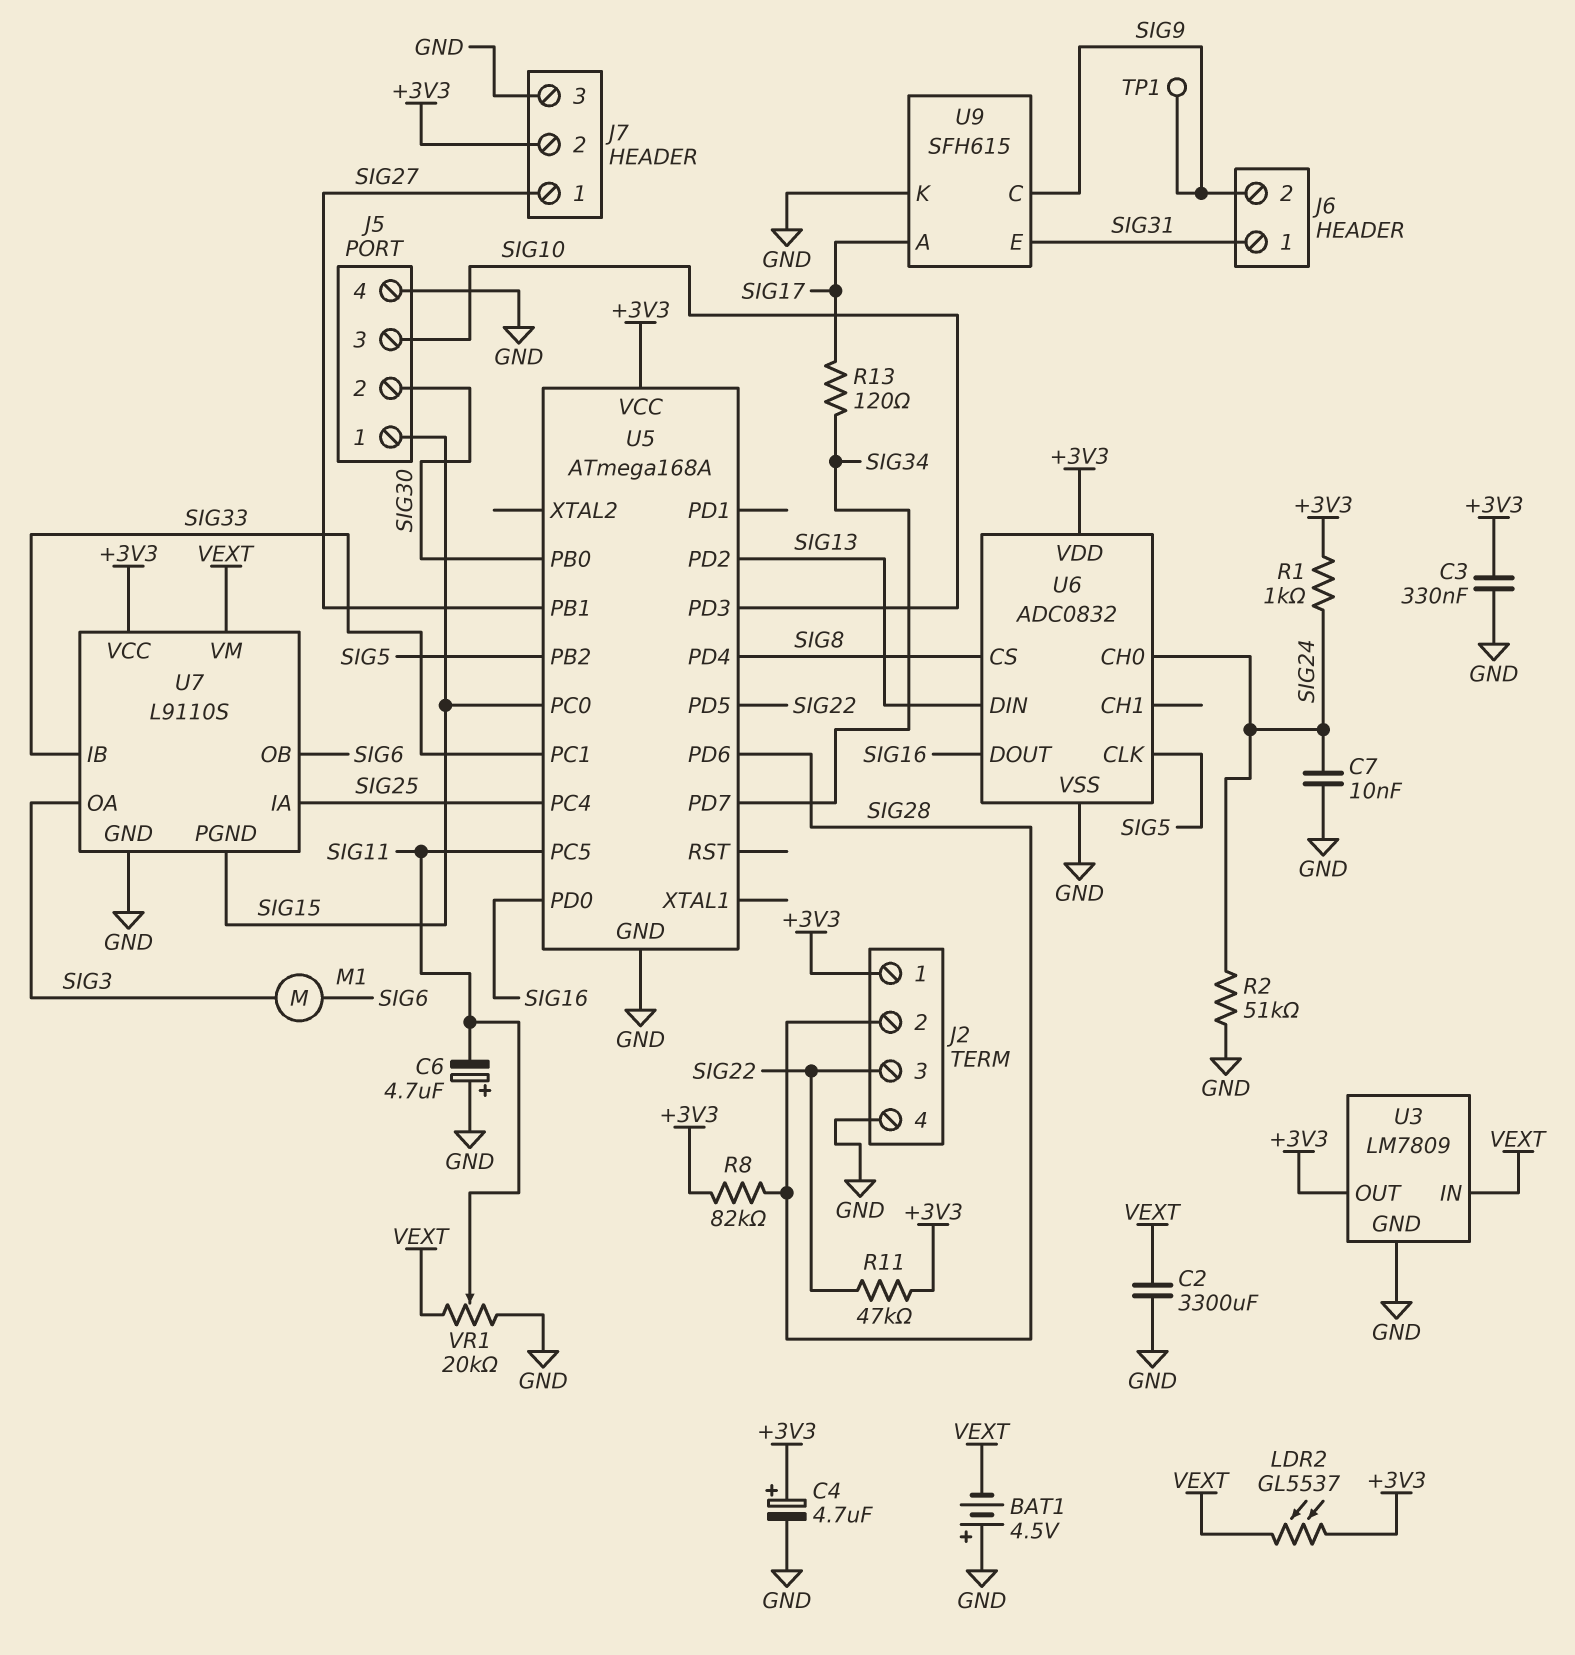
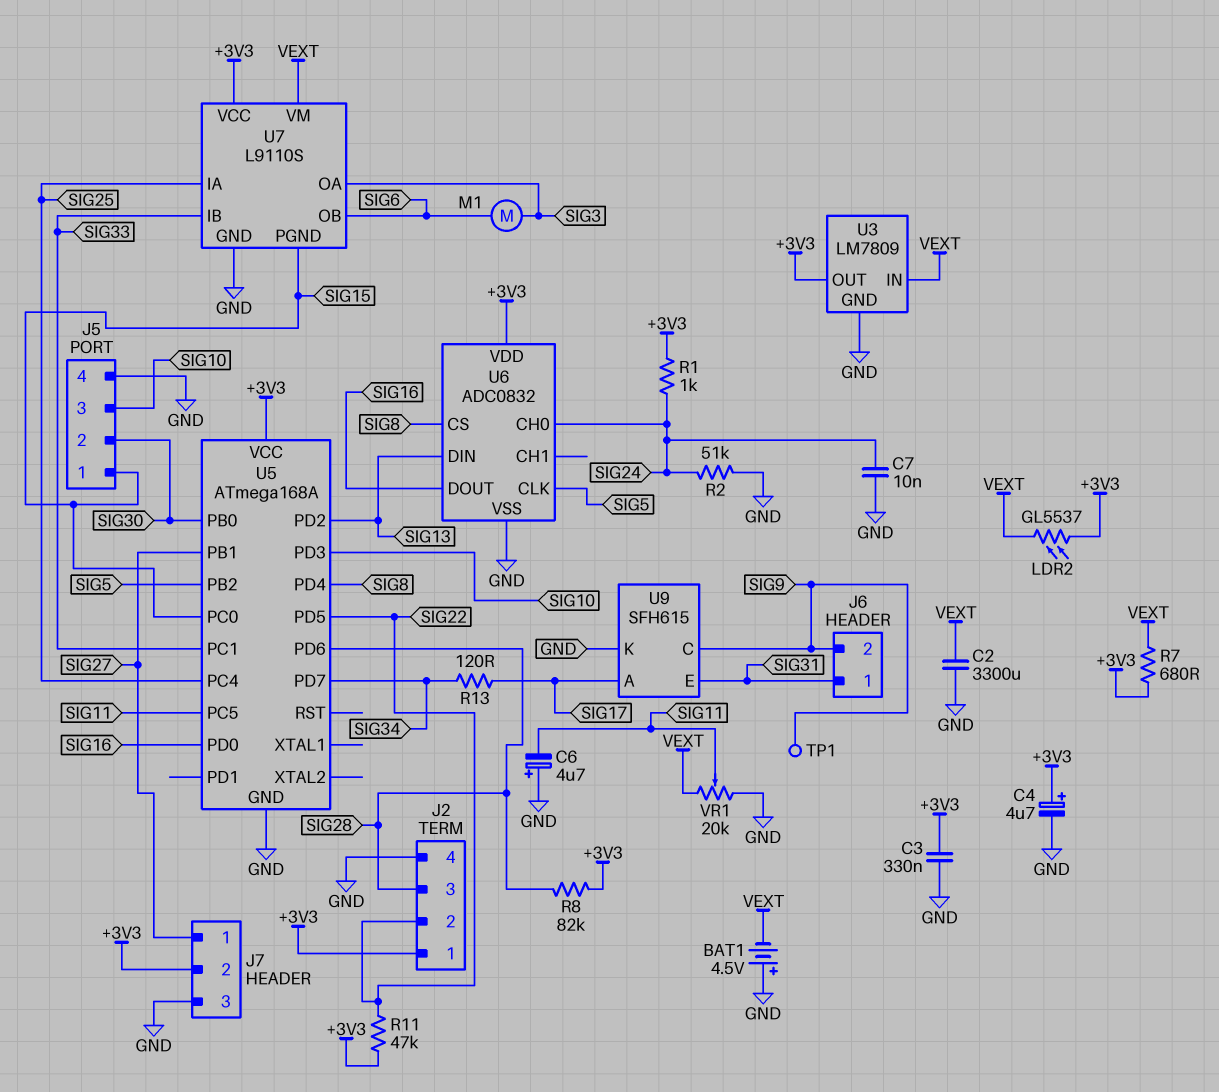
J2 pin 2: SIG28 -> SIG22
J2 pin 3: SIG22 -> SIG28
R7: none -> 680 (+3V3, VEXT)

